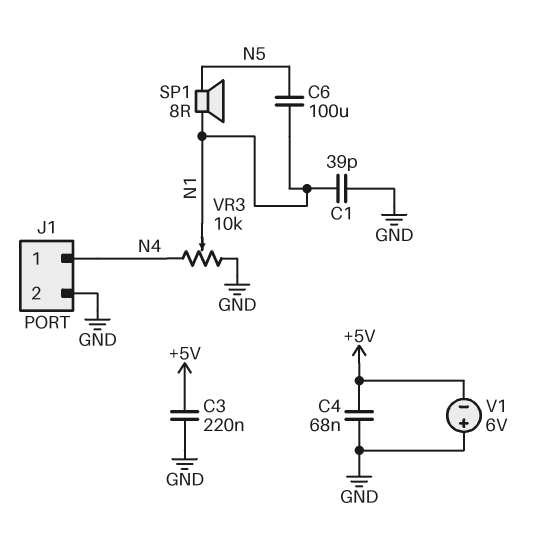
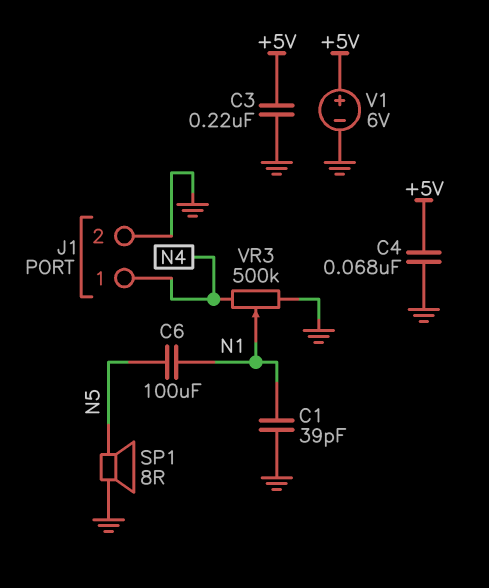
SP1: speaker 8R (N1, N5) -> speaker 8R (GND, N5)
V1: 6V (plus GND, minus +5V) -> 6V (plus +5V, minus GND)
VR3: 10k (GND, N4, wiper N1) -> 500k (GND, N4, wiper N1)

